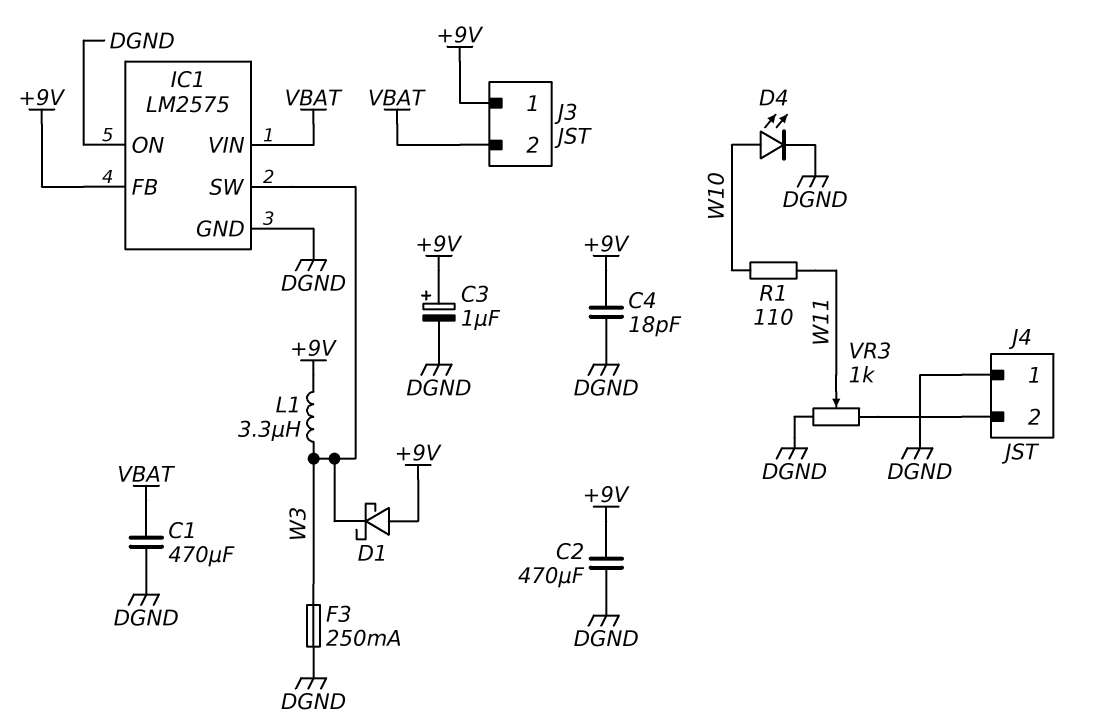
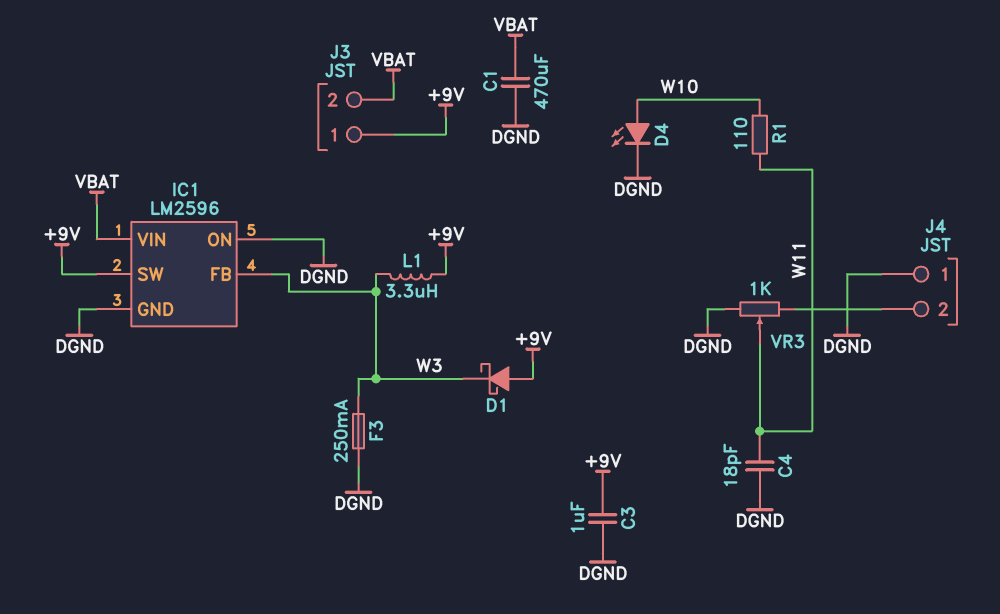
C2: 470uF (+9V, DGND) -> none
C3: 1uF (plus +9V, minus DGND) -> 1uF (+9V, DGND)
C4: 18pF (+9V, DGND) -> 18pF (DGND, W11)
IC1: LM2575 -> LM2596
IC1 pin FB: +9V -> W3
IC1 pin SW: W3 -> +9V

